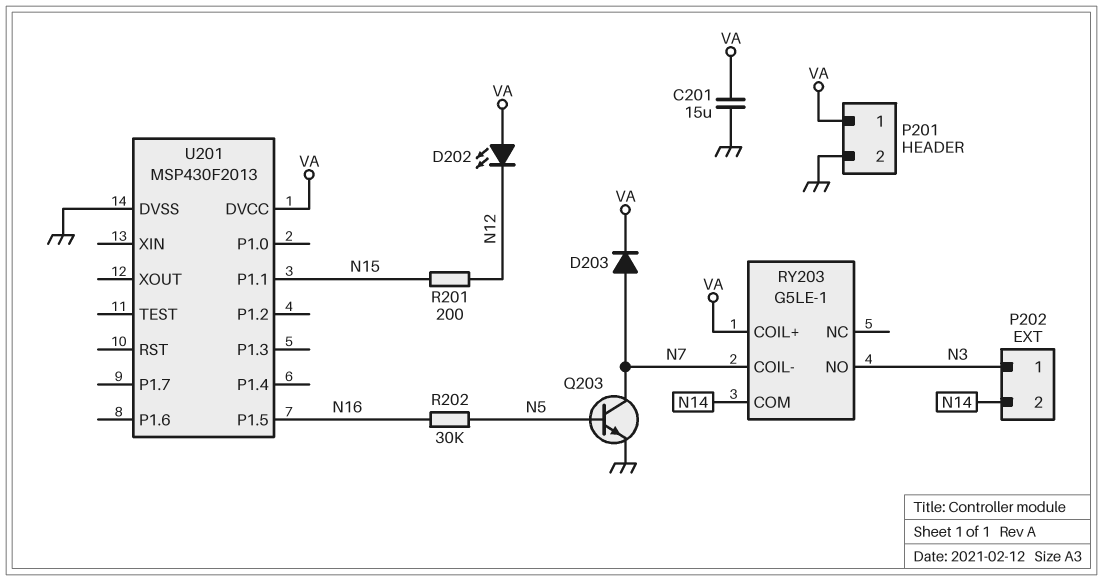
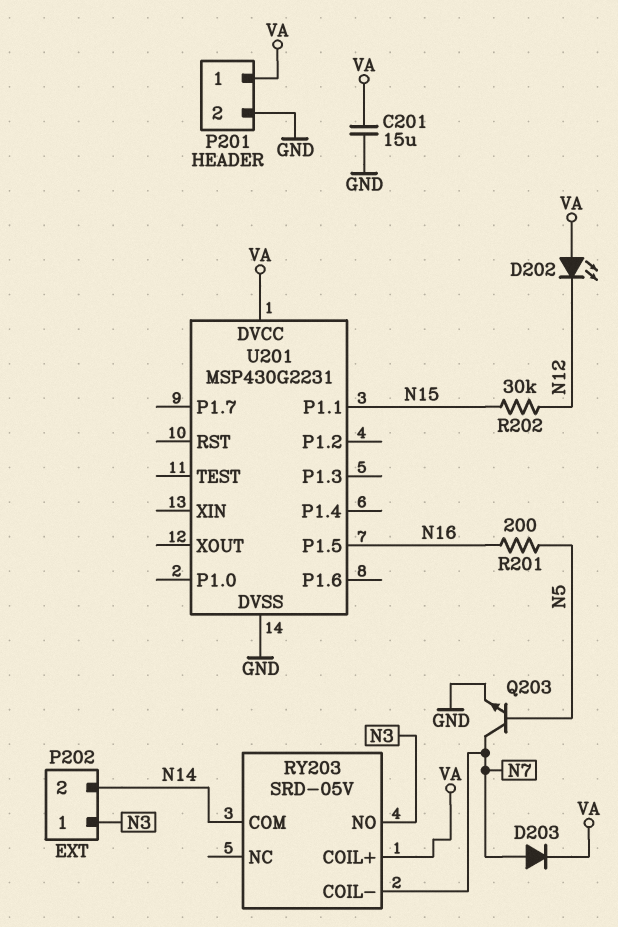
R201: 200 (N12, N15) -> 200 (N5, N16)
R202: 30k (N5, N16) -> 30k (N12, N15)
RY203: G5LE-1 -> SRD-05V
U201: MSP430F2013 -> MSP430G2231

